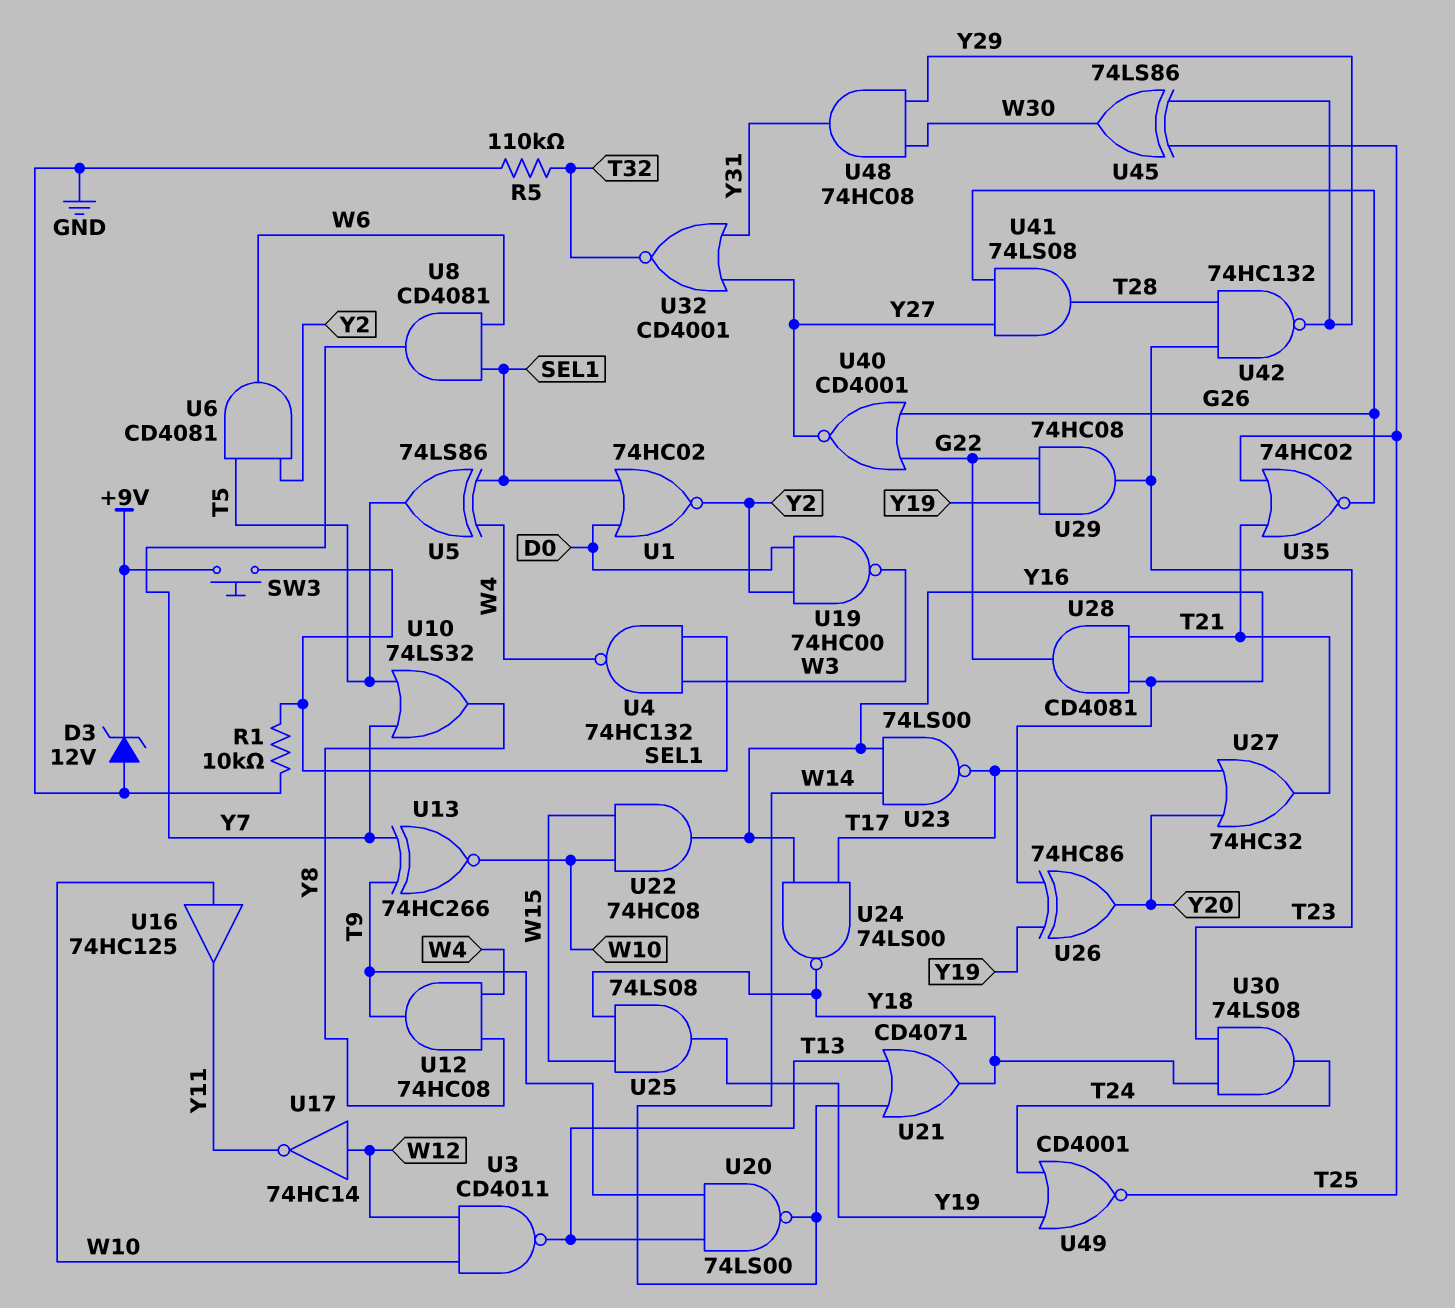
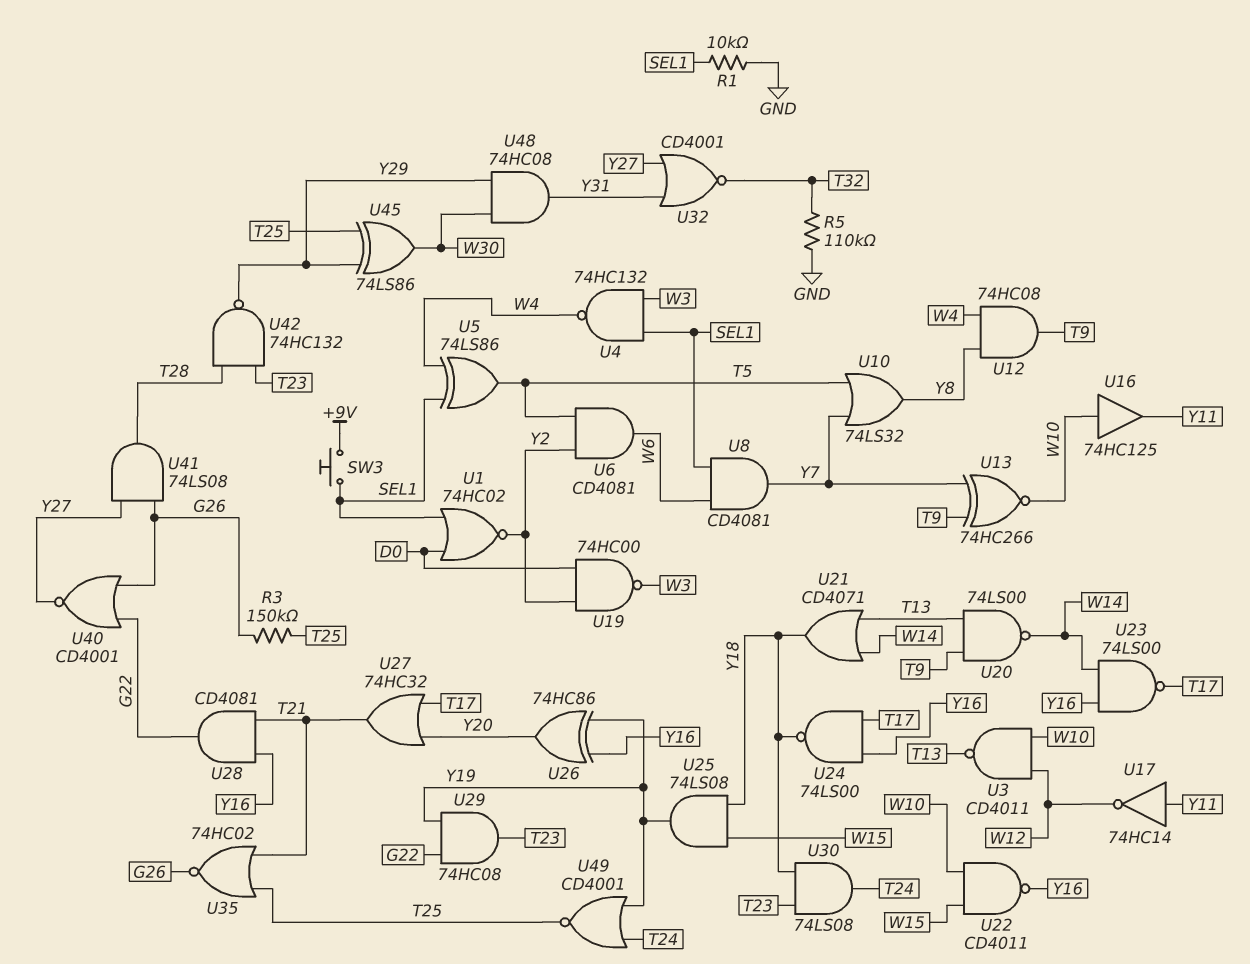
D3: zener 12V (A GND, K +9V) -> none
R3: none -> 150k (G26, T25)
U17: NOT 74HC14 (in W12, out Y11) -> NOT 74HC14 (in Y11, out W12)
U22: AND 74HC08 (in W10, in W15, out Y16) -> NAND CD4011 (in W10, in W15, out Y16)

